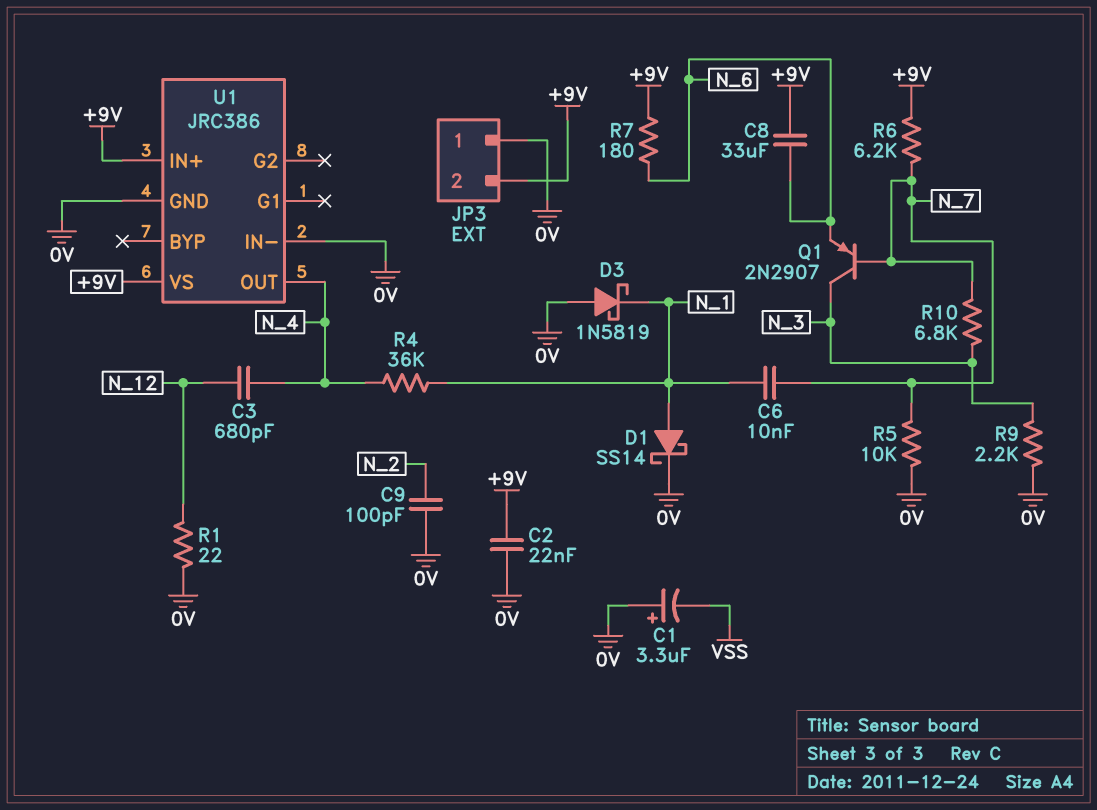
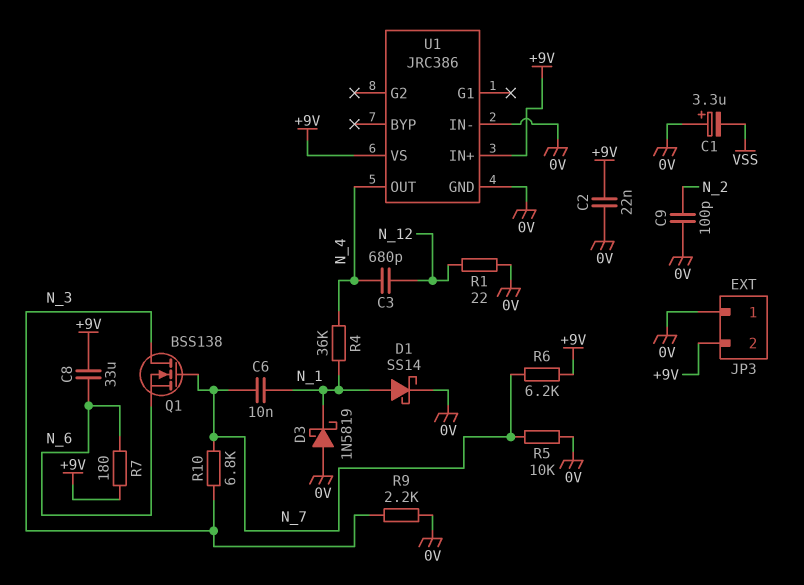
Q1: PNP 2N2907 (B N_7, C N_3, E N_6) -> NMOS BSS138 (G N_7, D N_3, S N_6)

